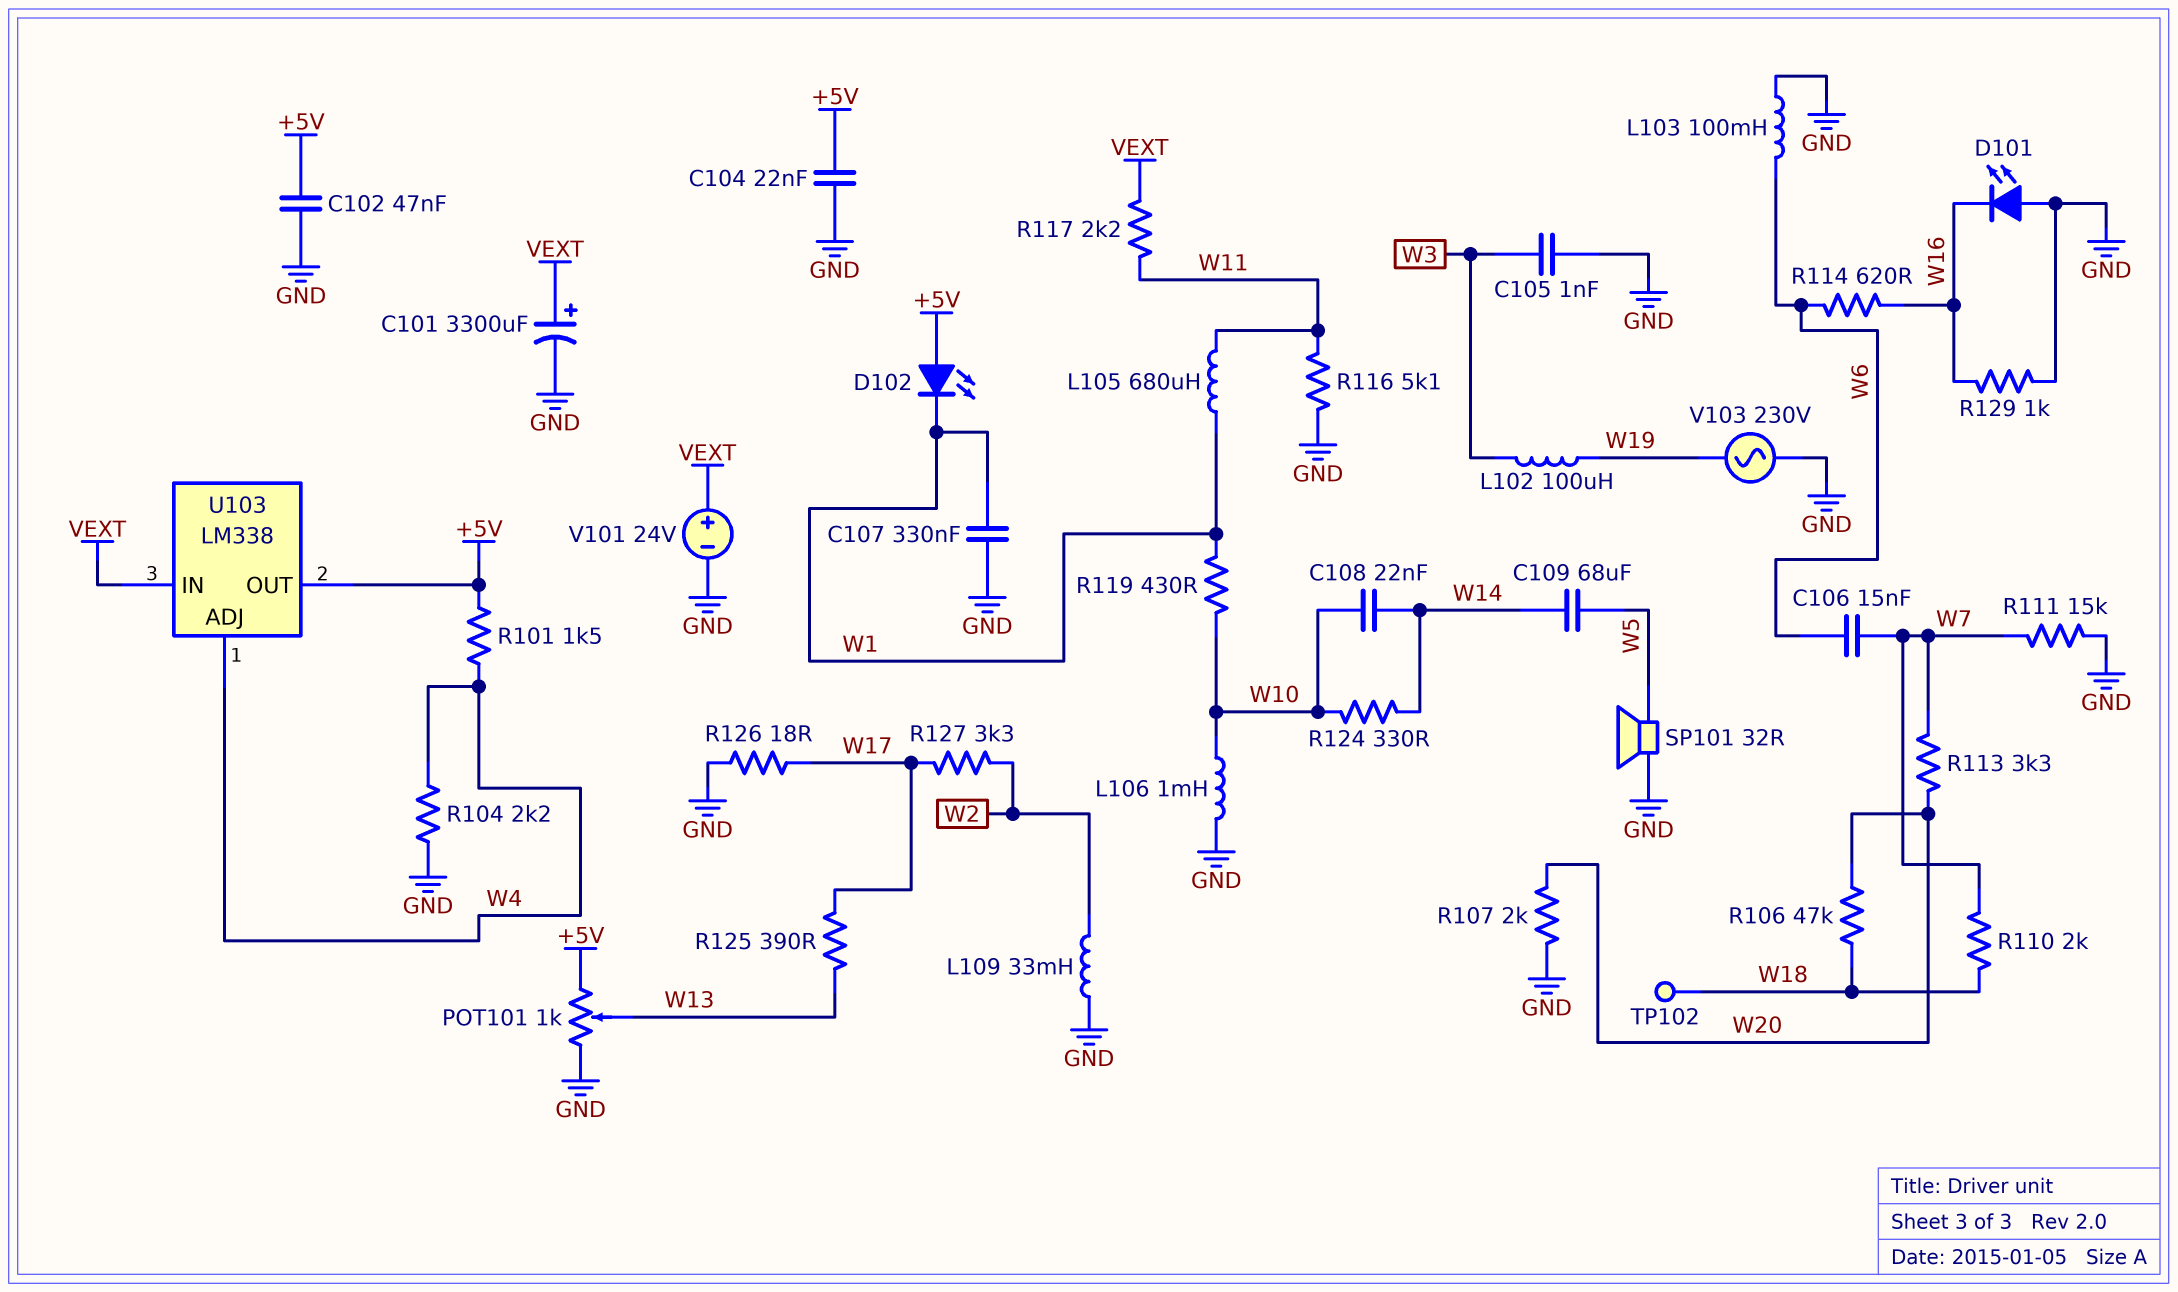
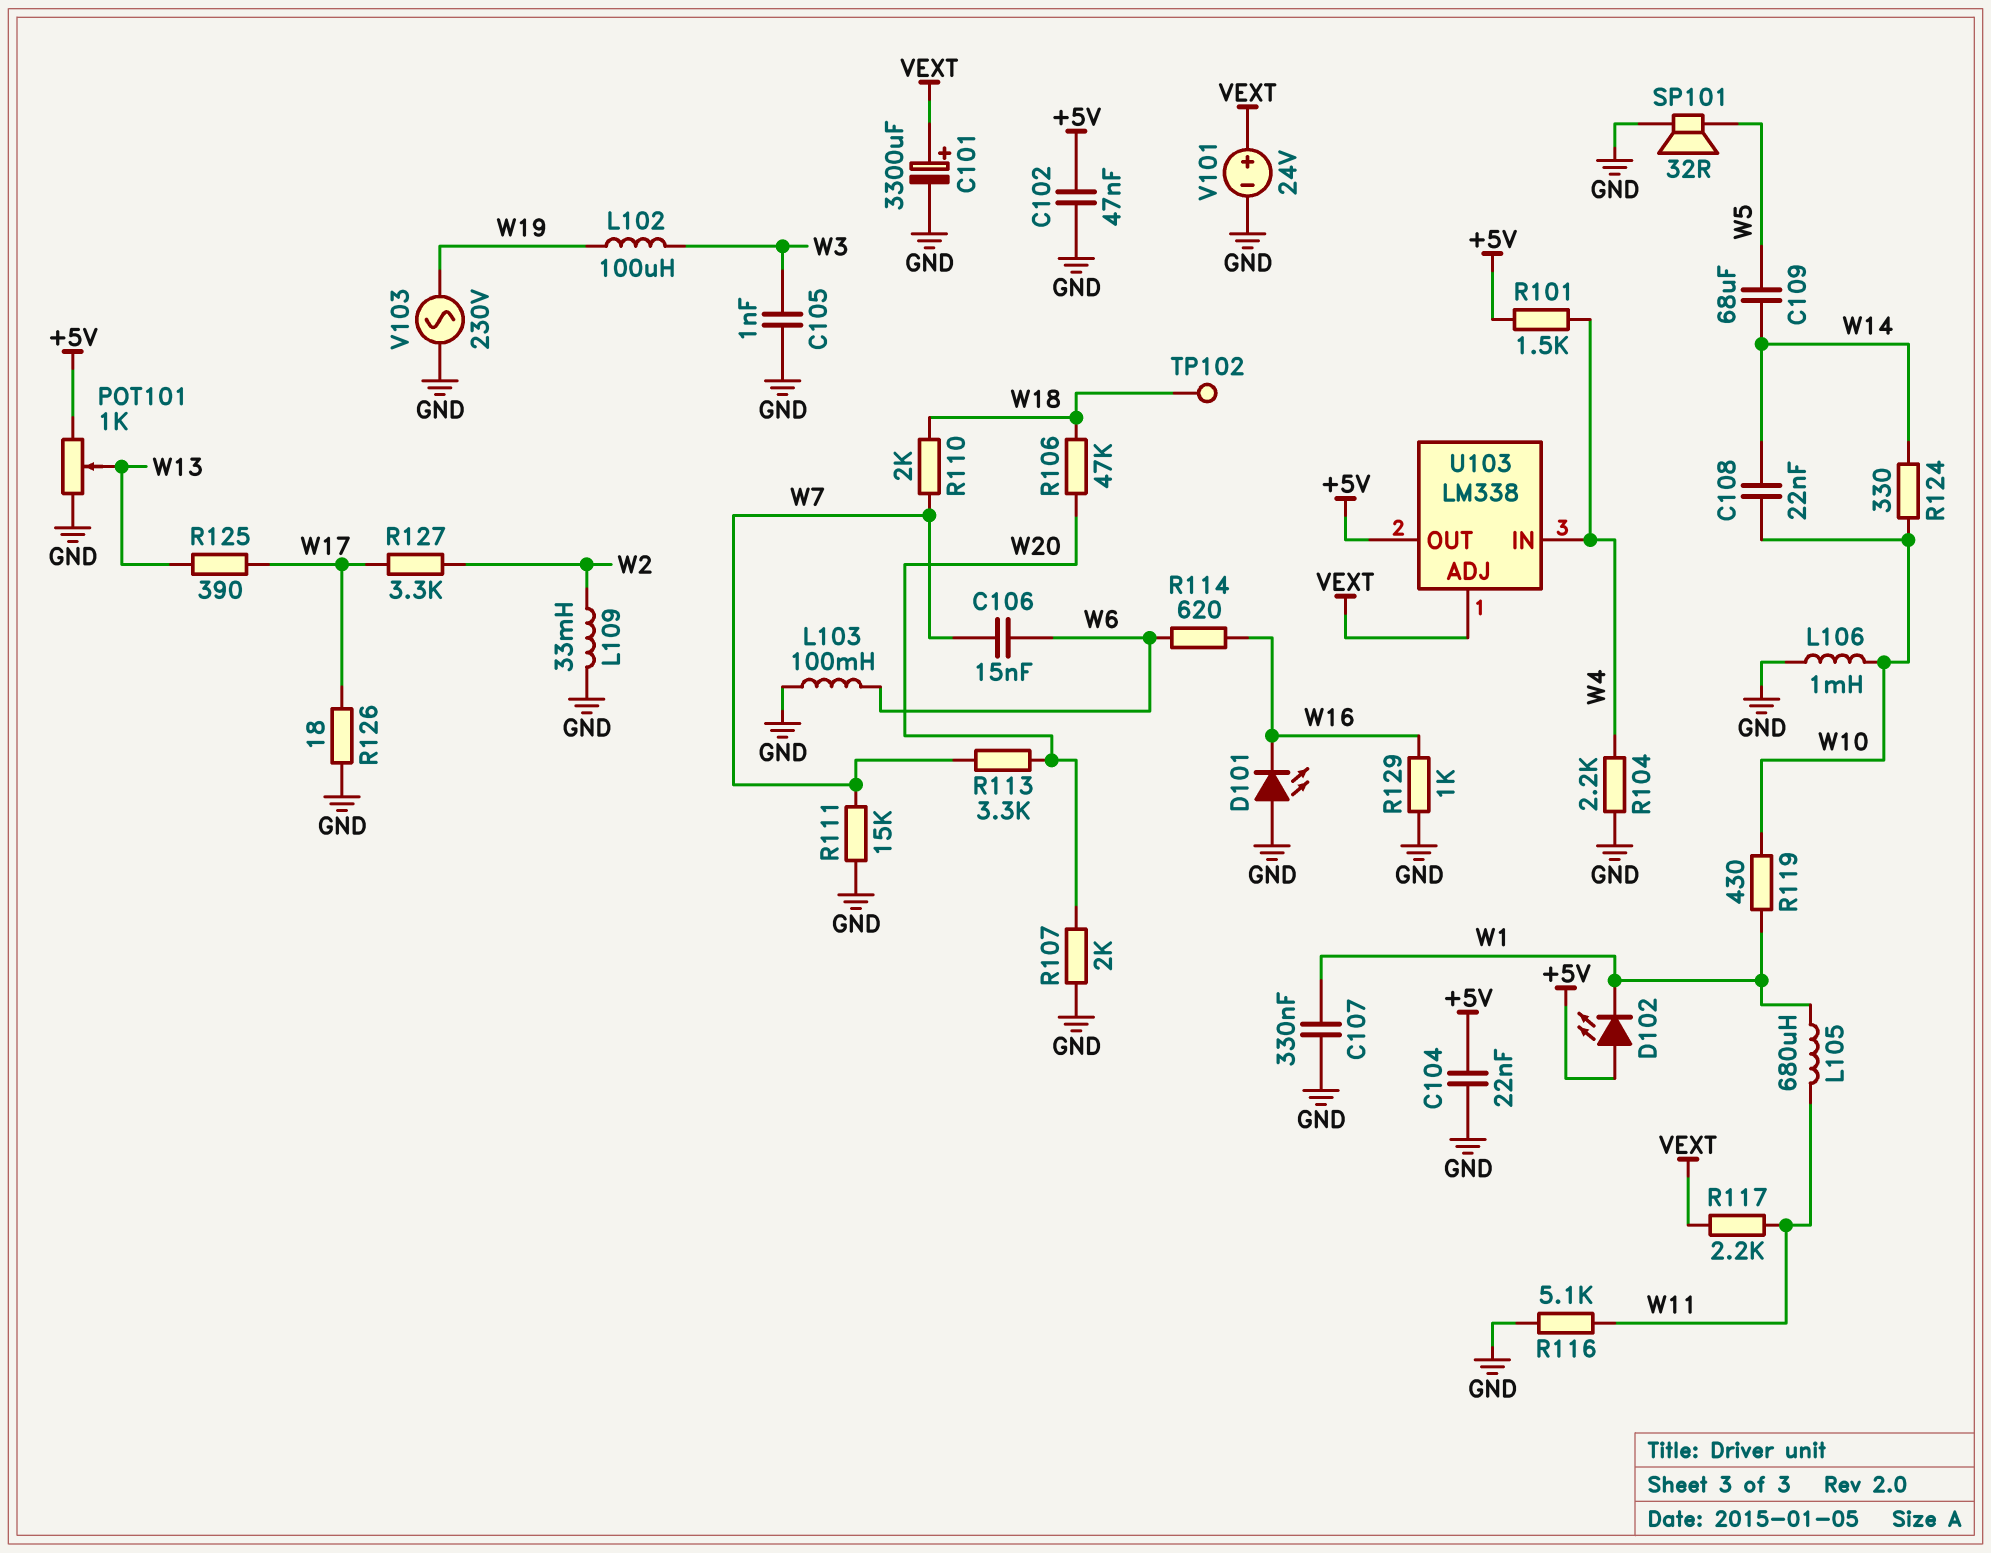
U103 pin ADJ: W4 -> VEXT
U103 pin IN: VEXT -> W4

